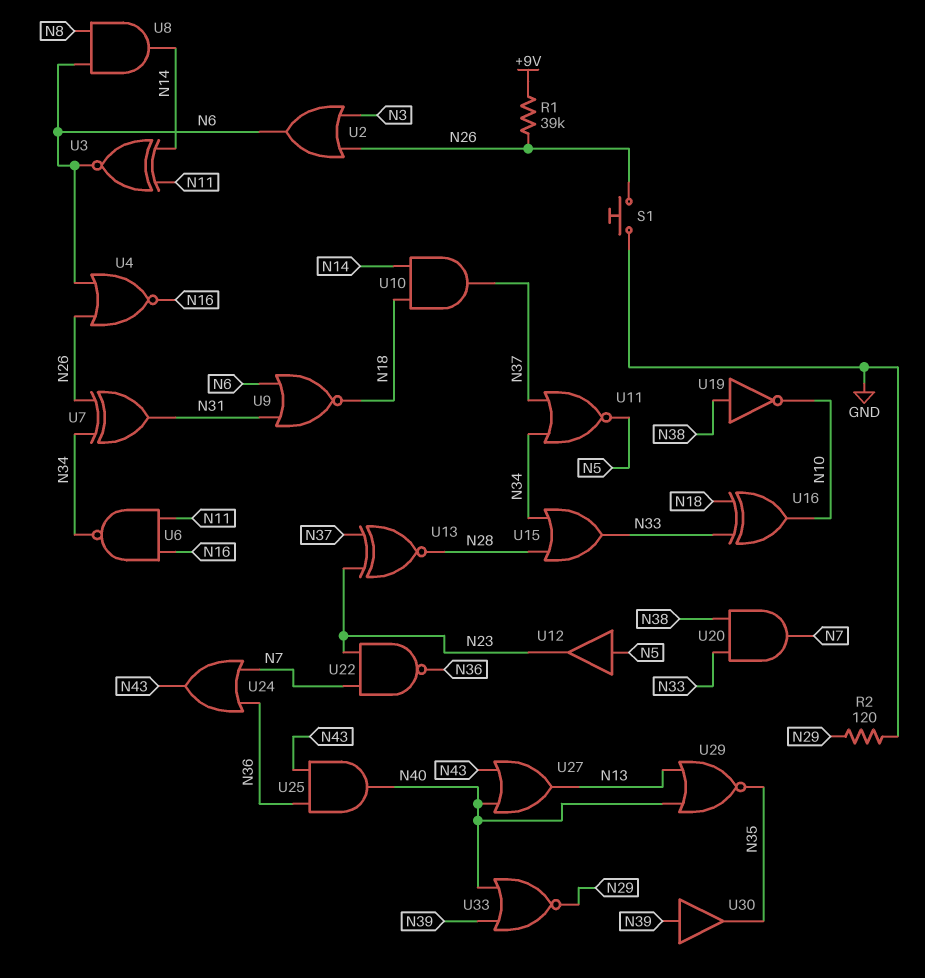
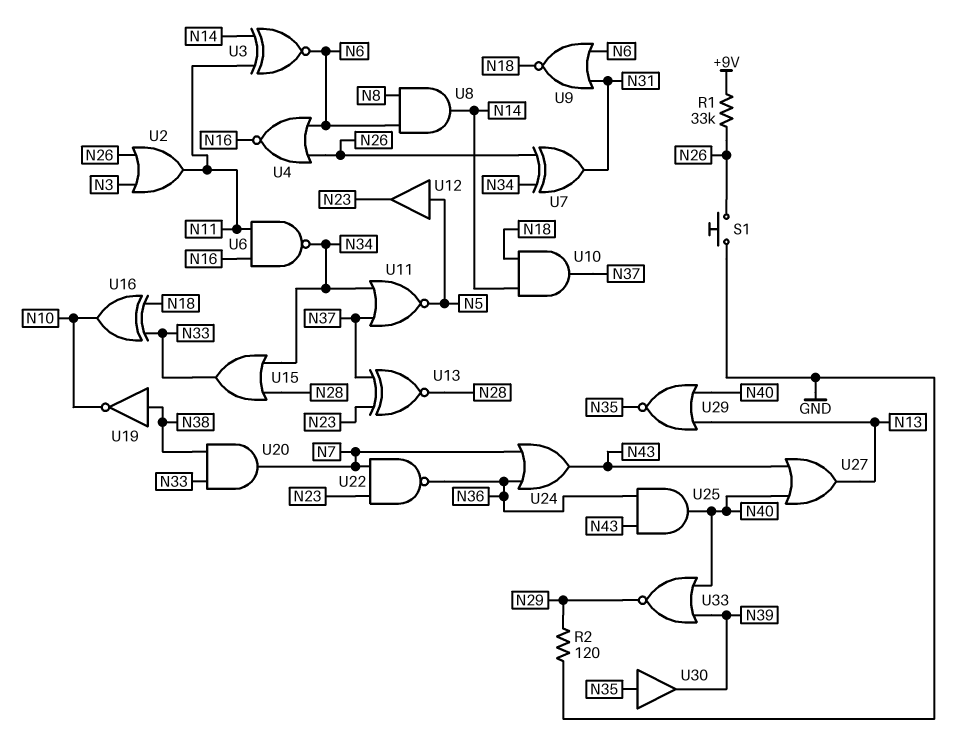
R1: 39k (+9V, N26) -> 33k (+9V, N26)
U2: OR (in N3, in N26, out N6) -> OR (in N3, in N26, out N11)
U30: buffer (in N39, out N35) -> buffer (in N35, out N39)

